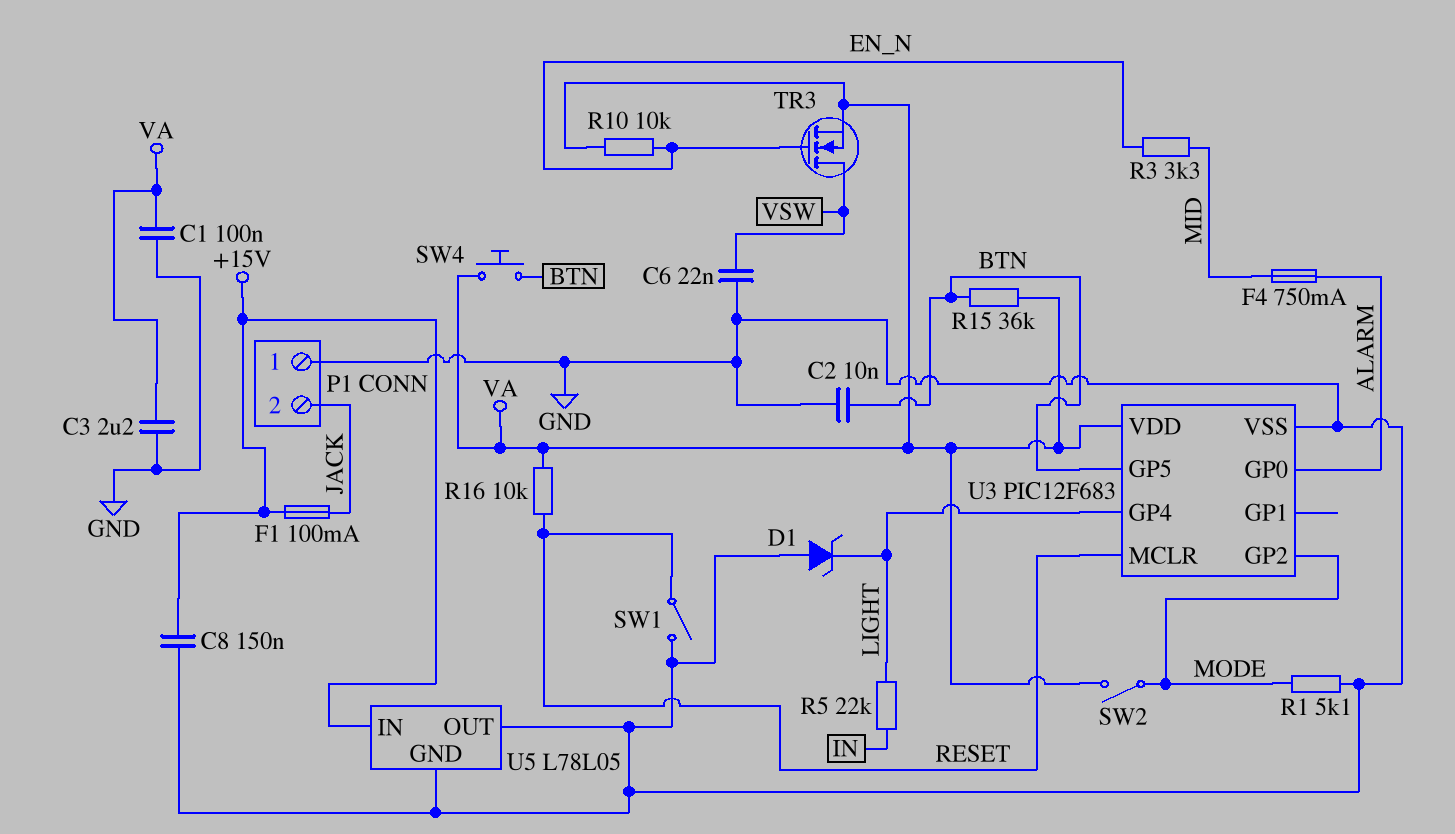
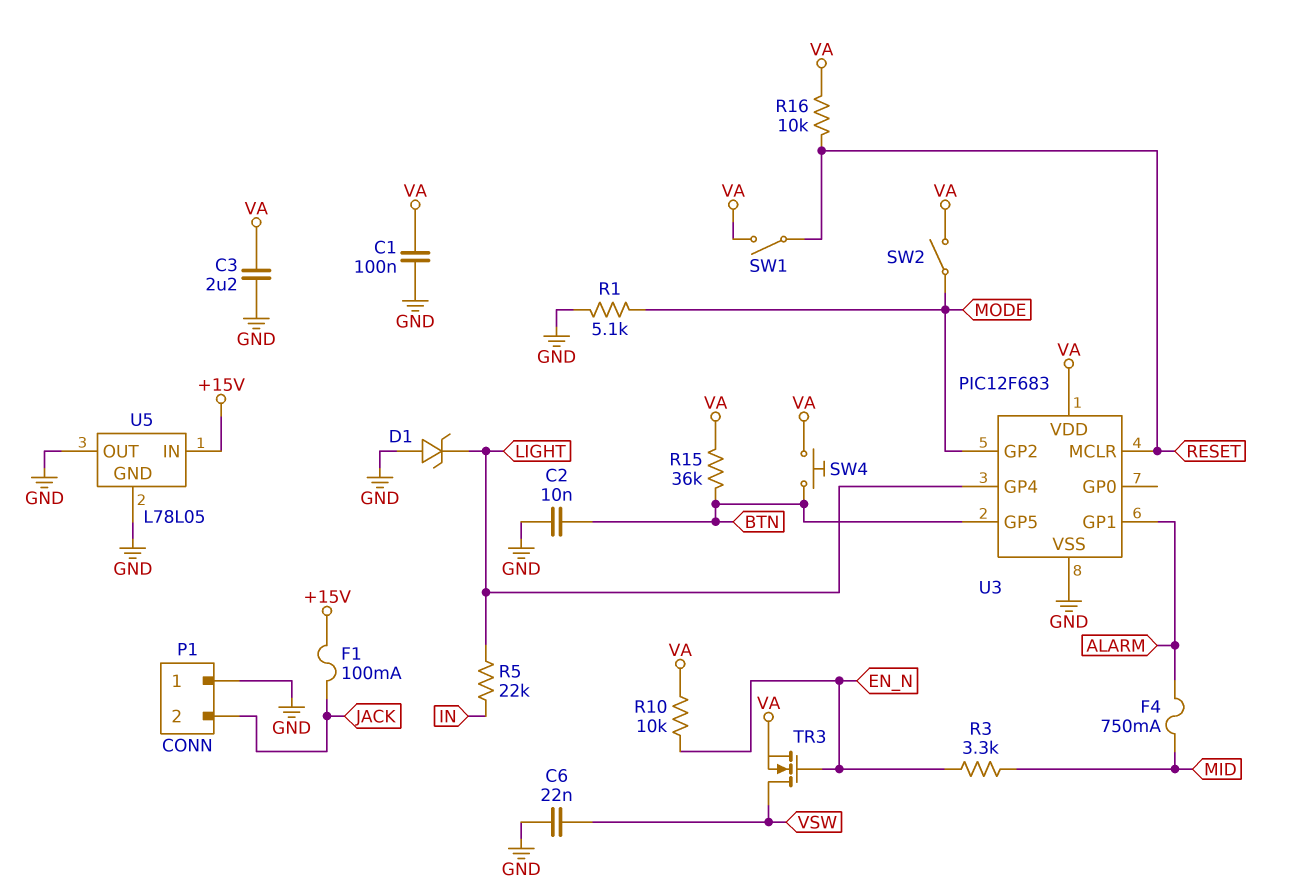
C8: 150nF (+15V, GND) -> none
SW1: switch (GND, RESET) -> switch (RESET, VA)
U3 pin GP0: ALARM -> none
U3 pin GP1: none -> ALARM

